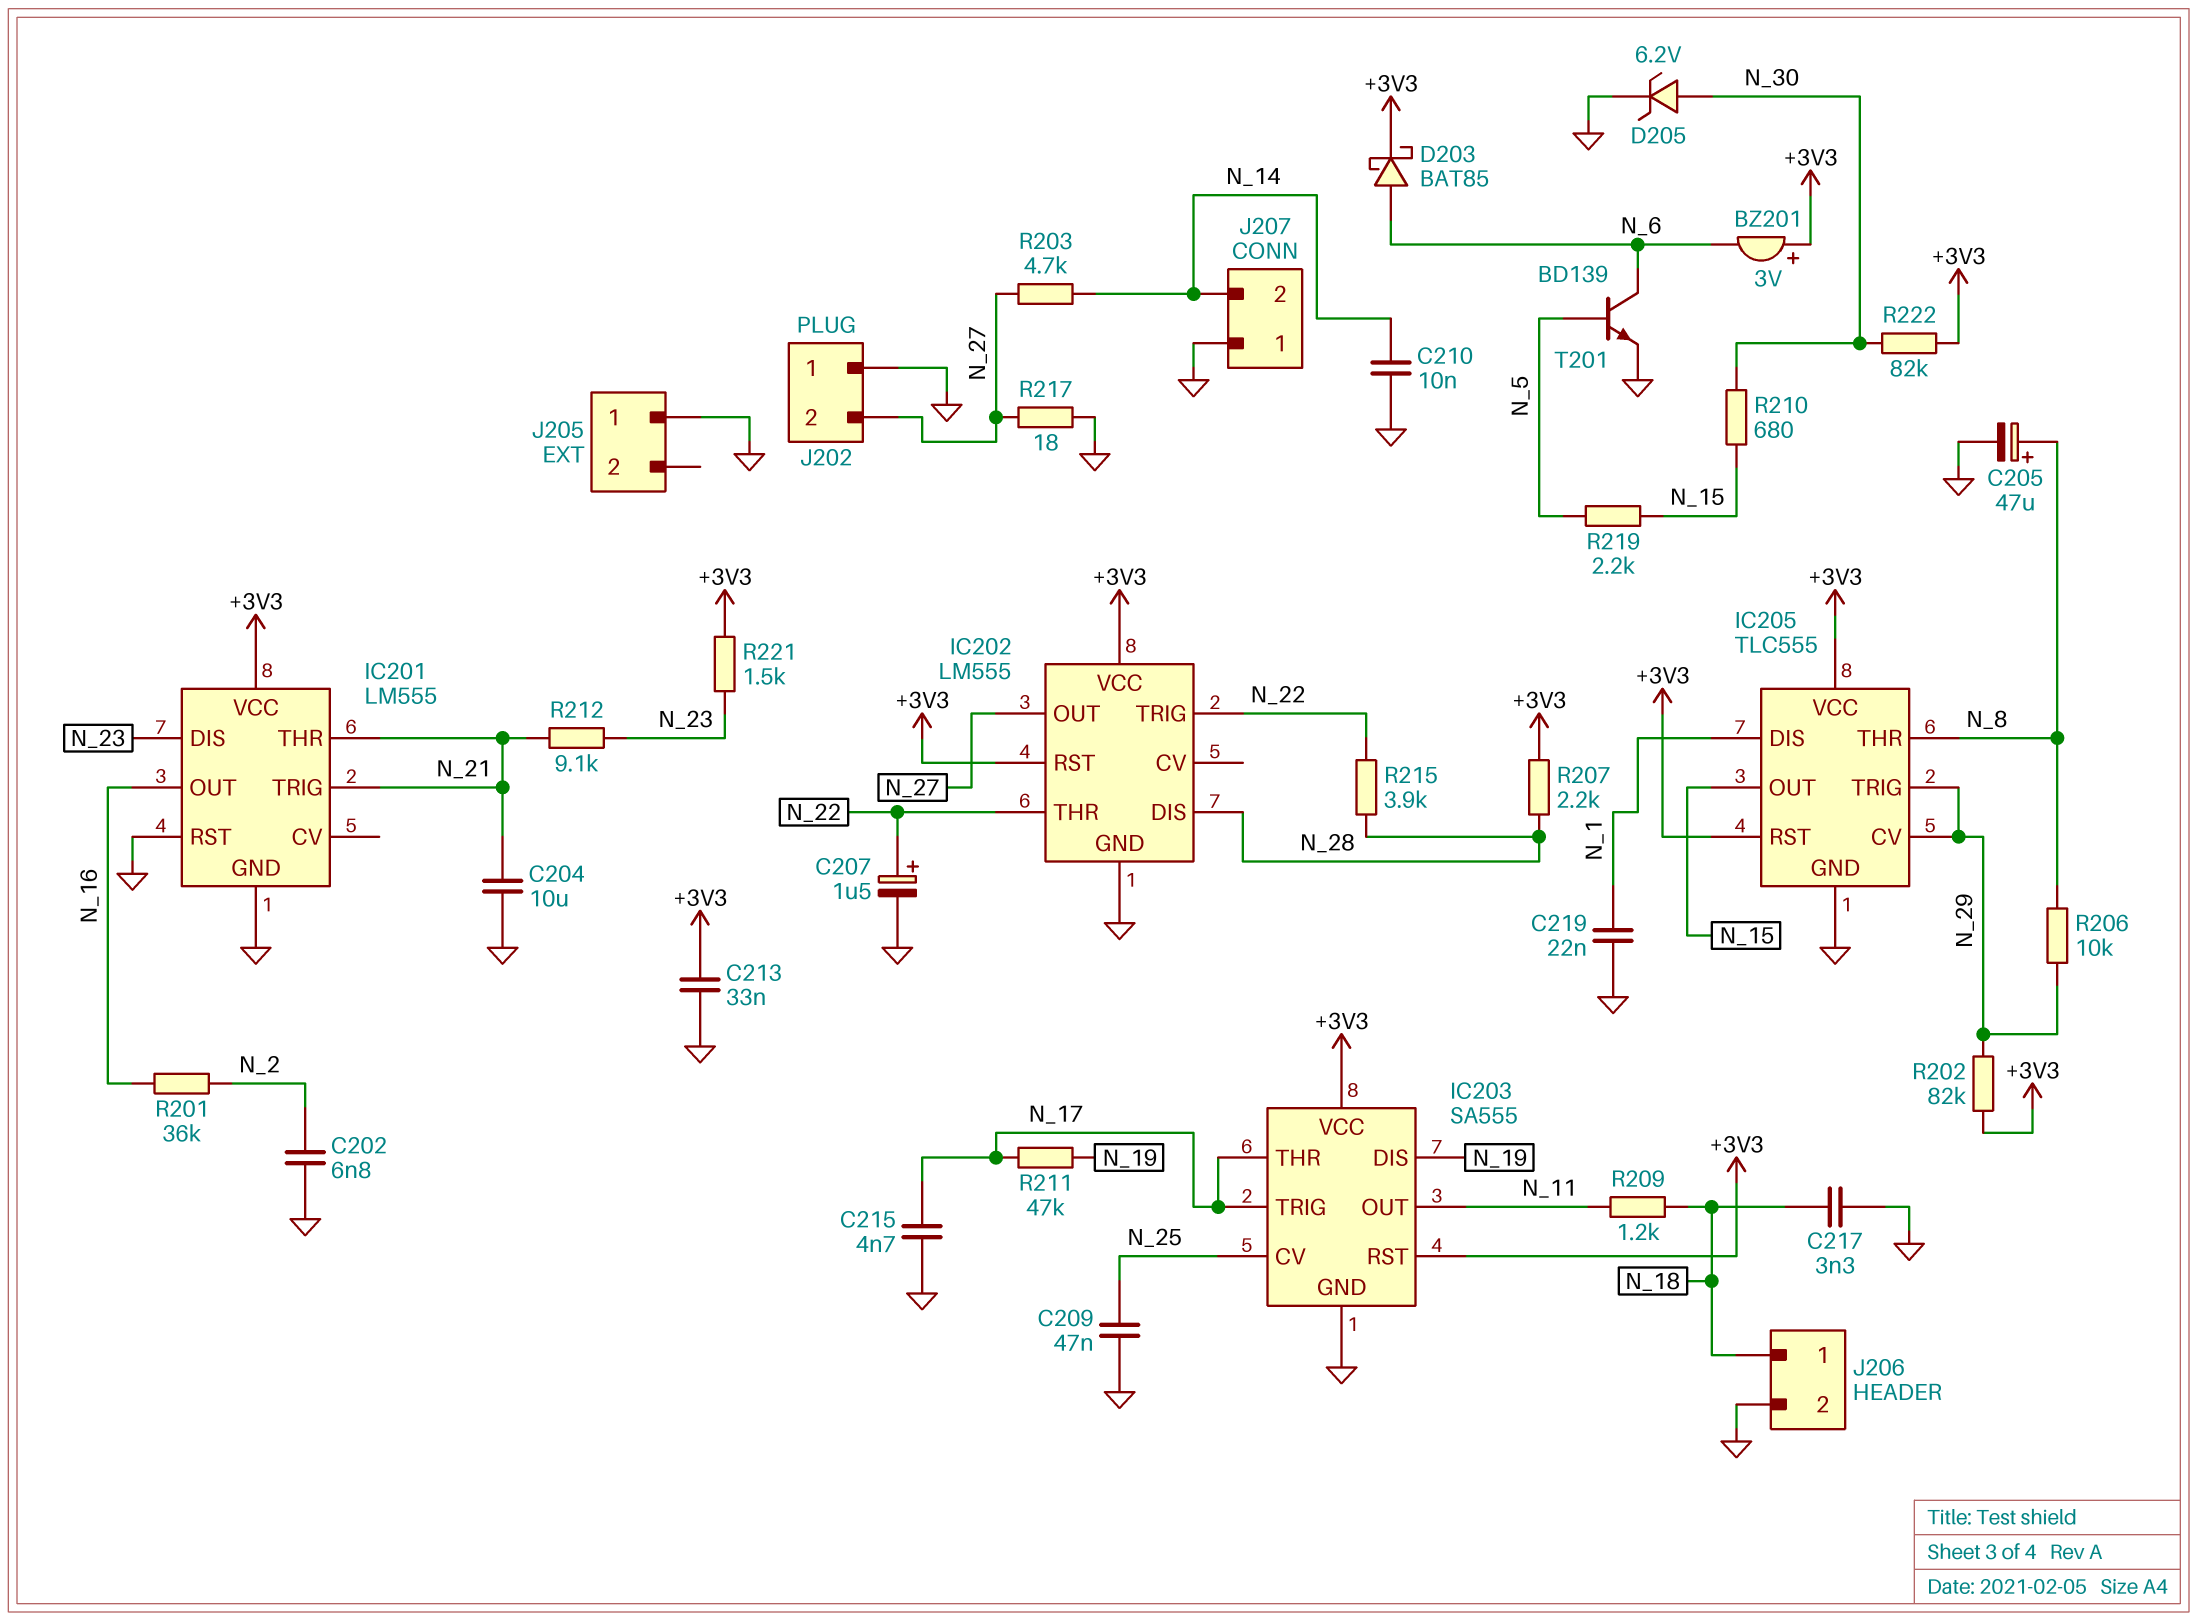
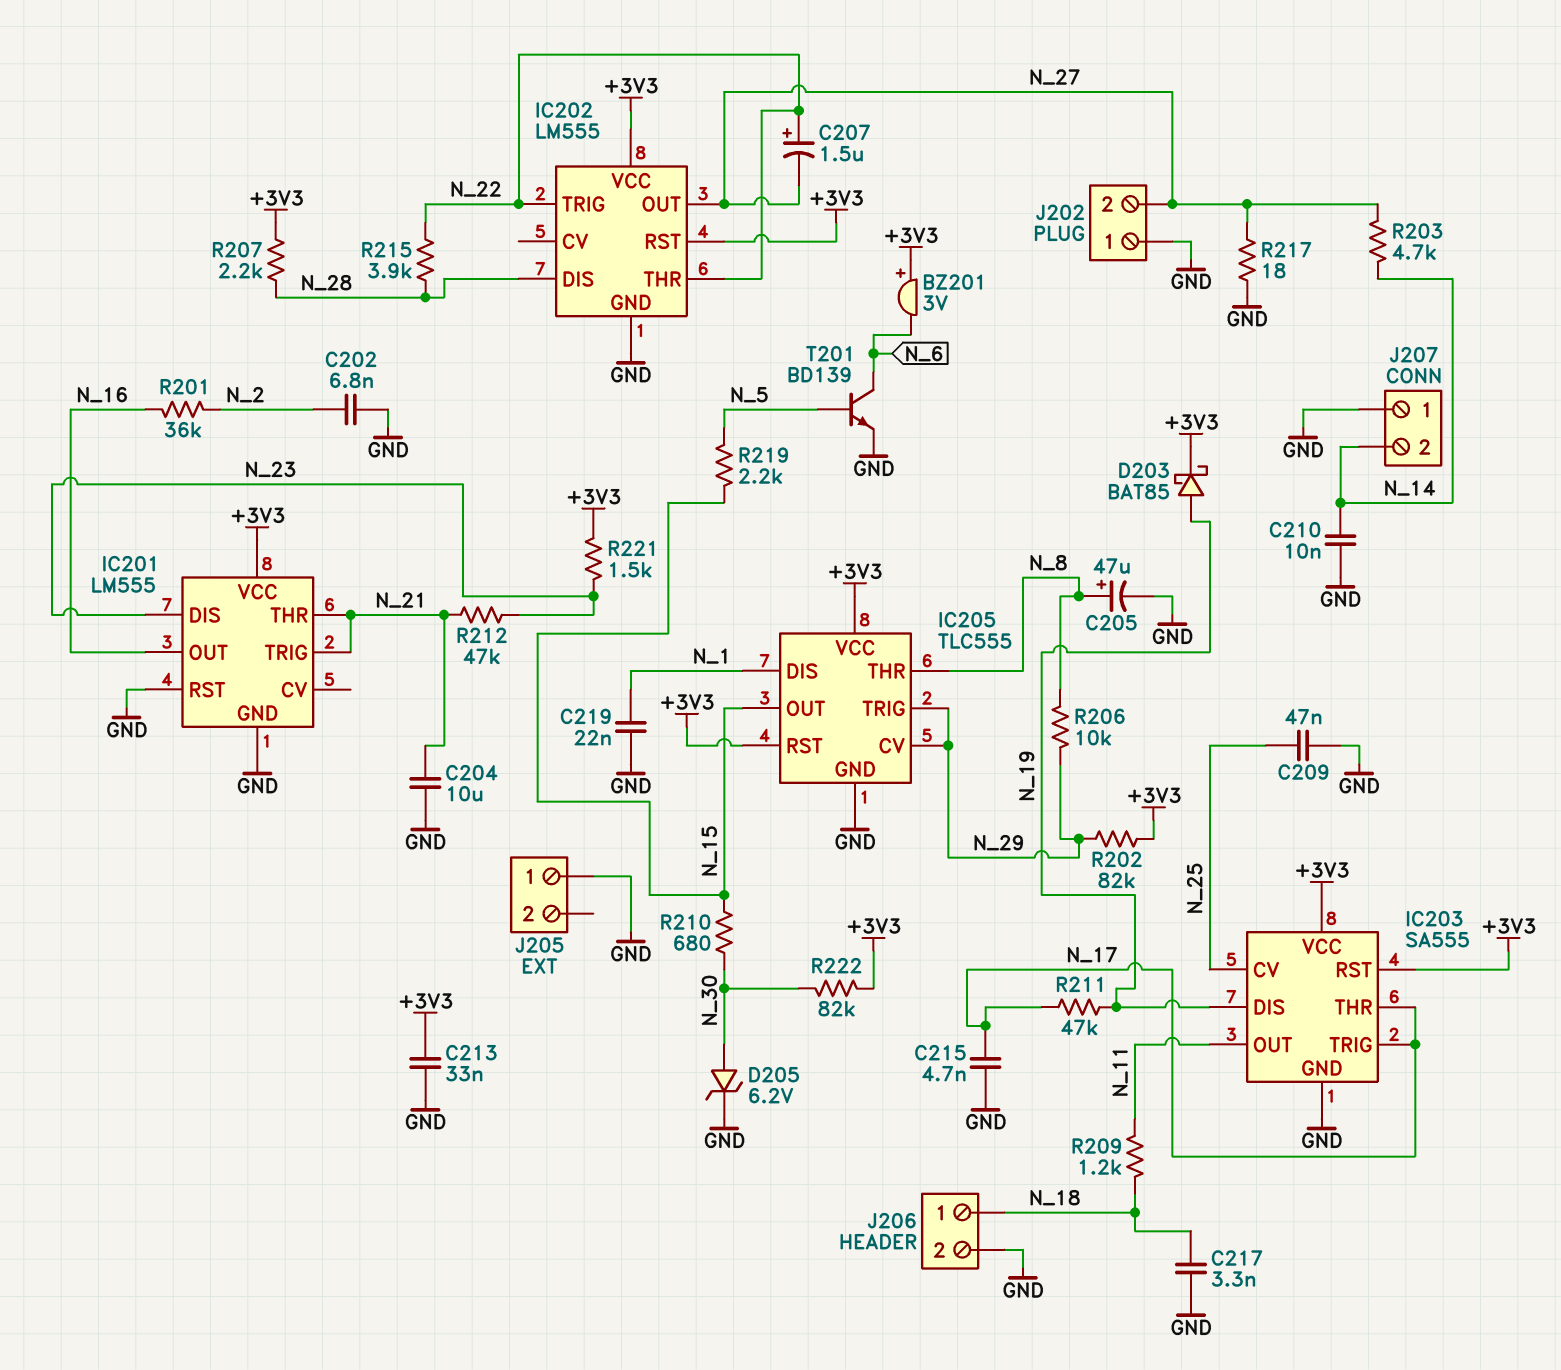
C207: 1.5uF (plus N_22, minus GND) -> 1.5uF (plus N_22, minus N_27)
D203: schottky BAT85 (A N_6, K +3V3) -> schottky BAT85 (A N_19, K +3V3)
R212: 9.1k (N_21, N_23) -> 47k (N_21, N_23)

